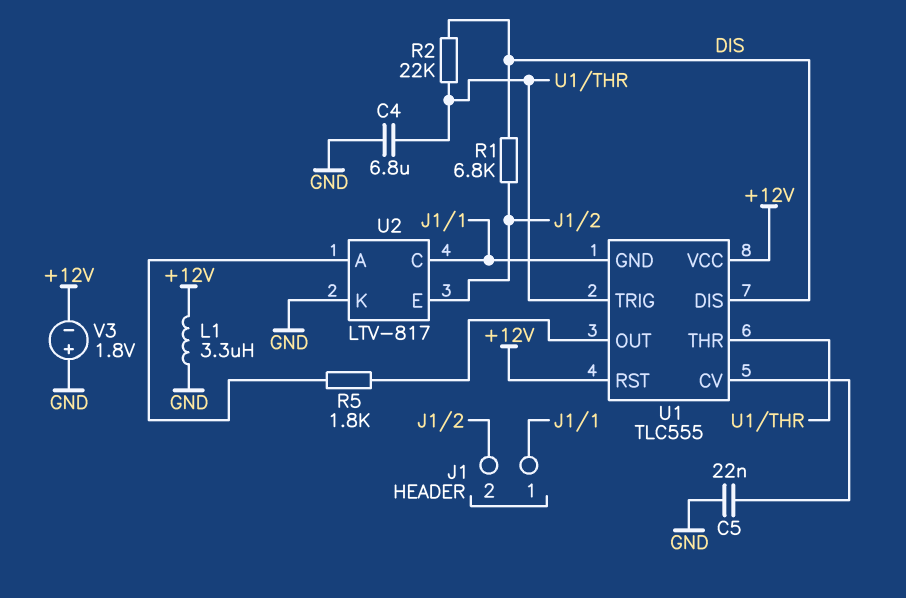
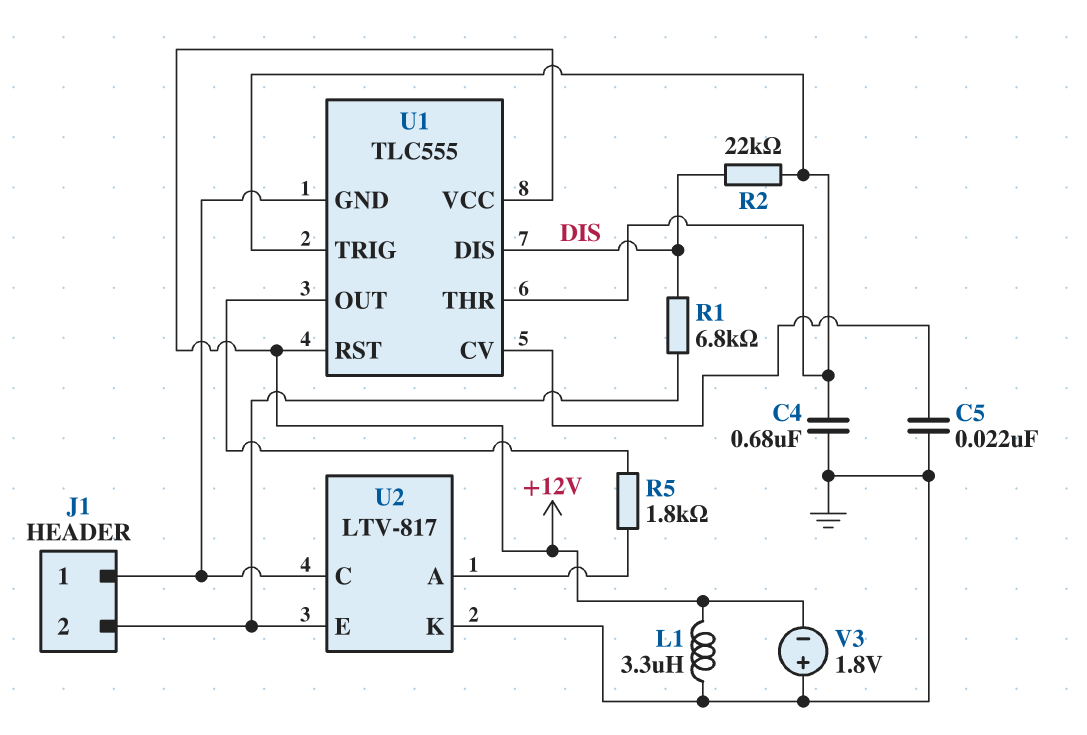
C4: 6.8uF (GND, U1/THR) -> 680nF (GND, U1/THR)

